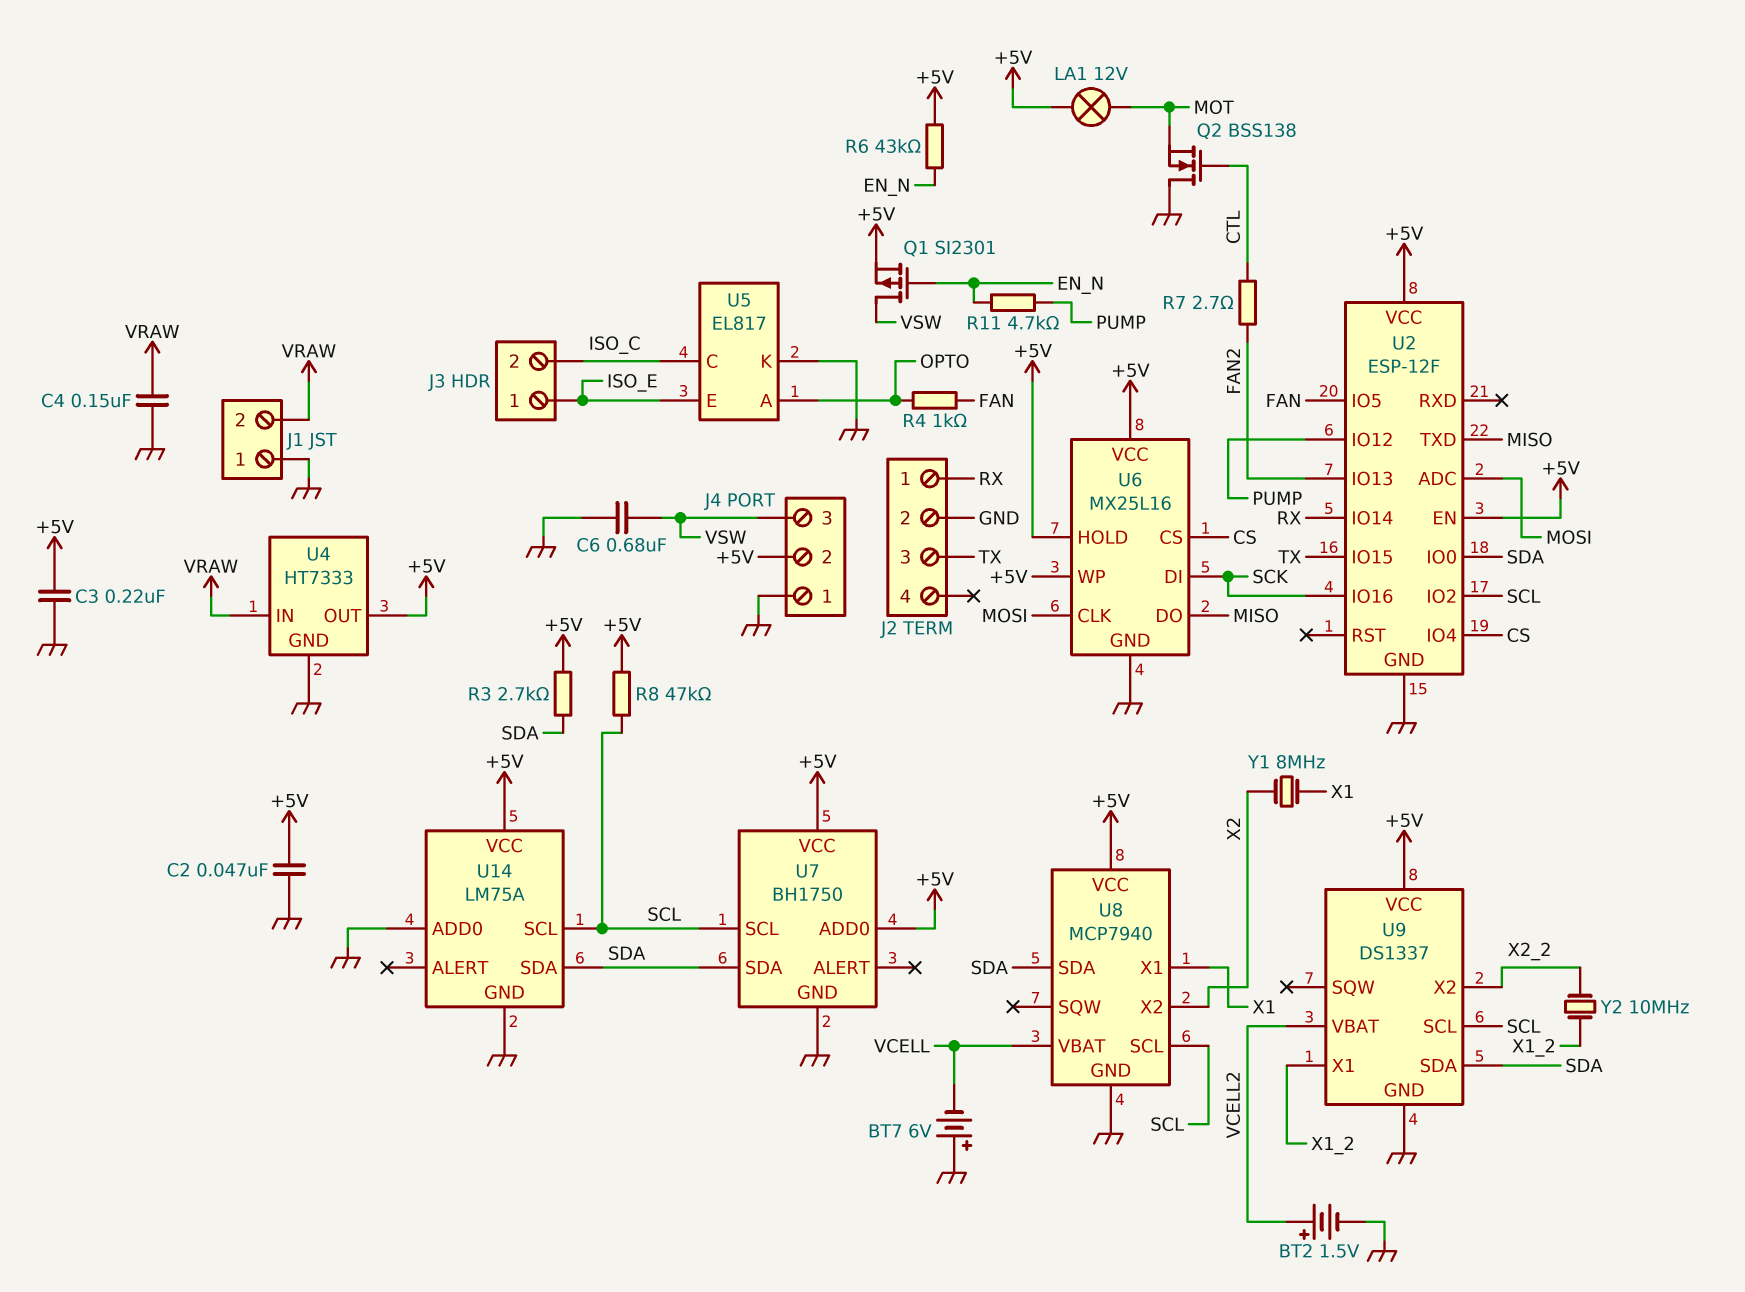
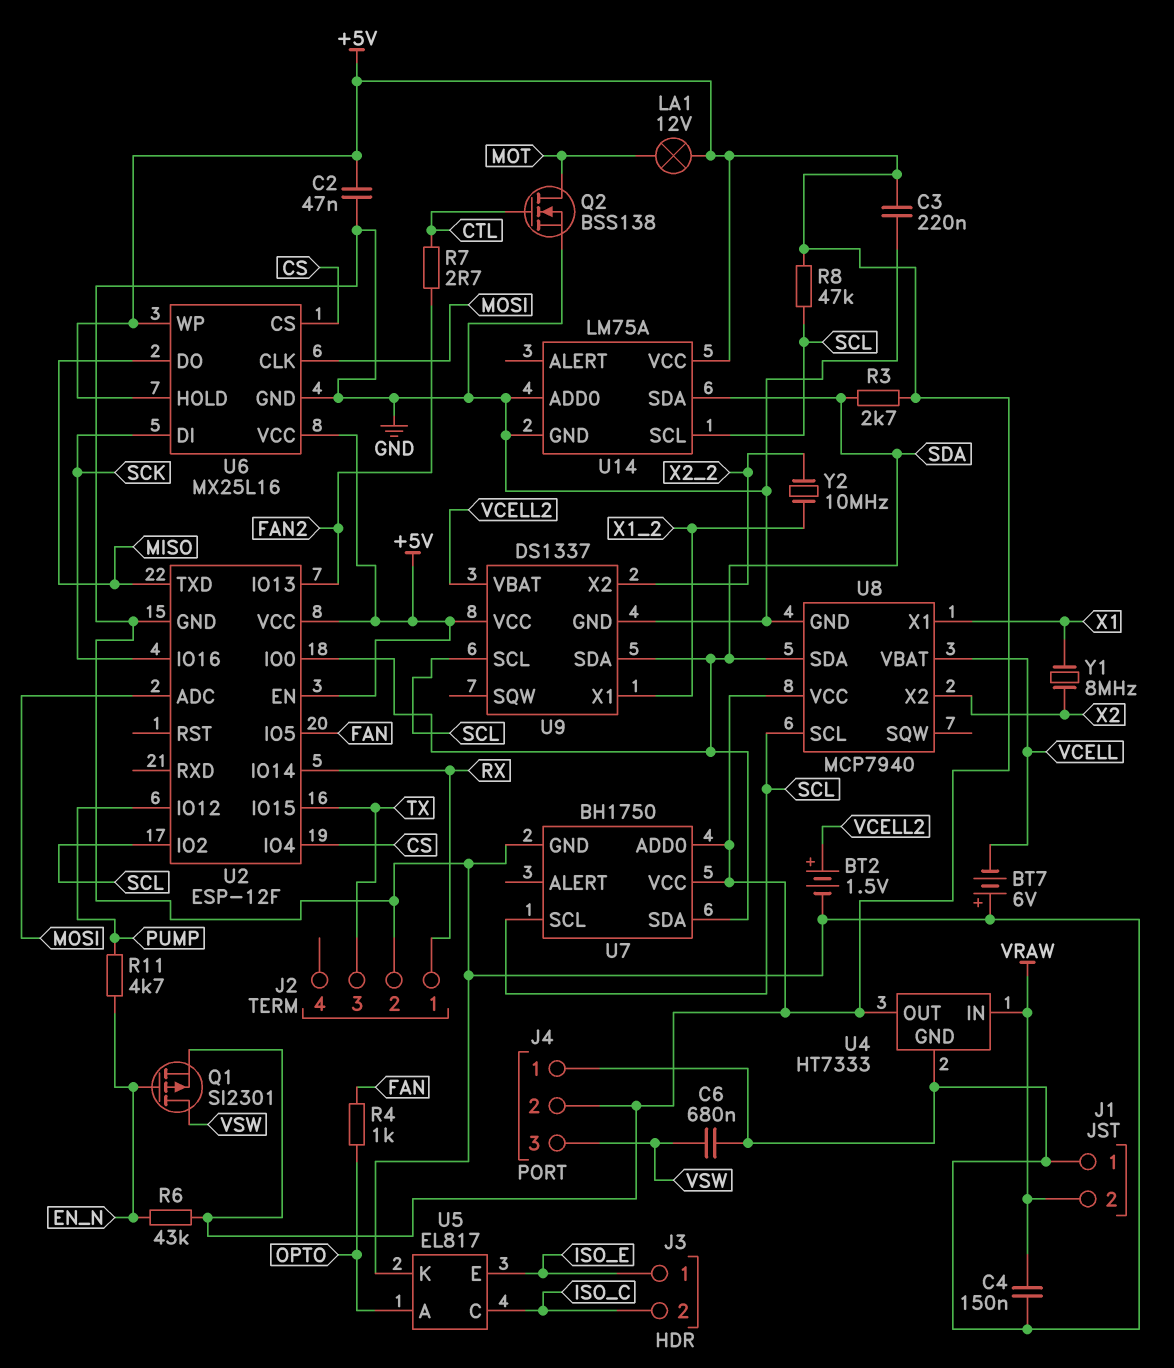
Q2: NMOS BSS138 (G CTL, D GND, S MOT) -> NMOS BSS138 (G CTL, D MOT, S GND)

